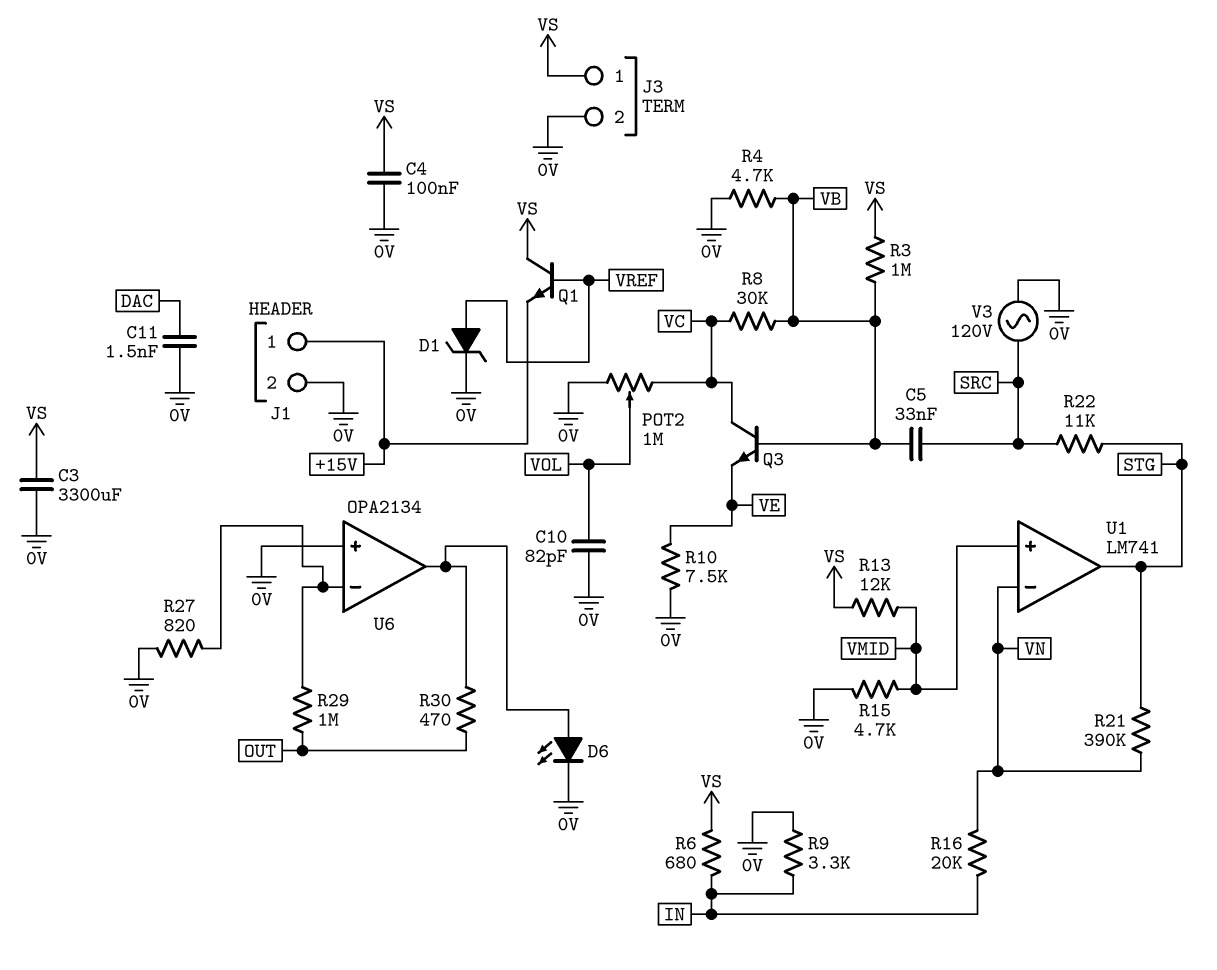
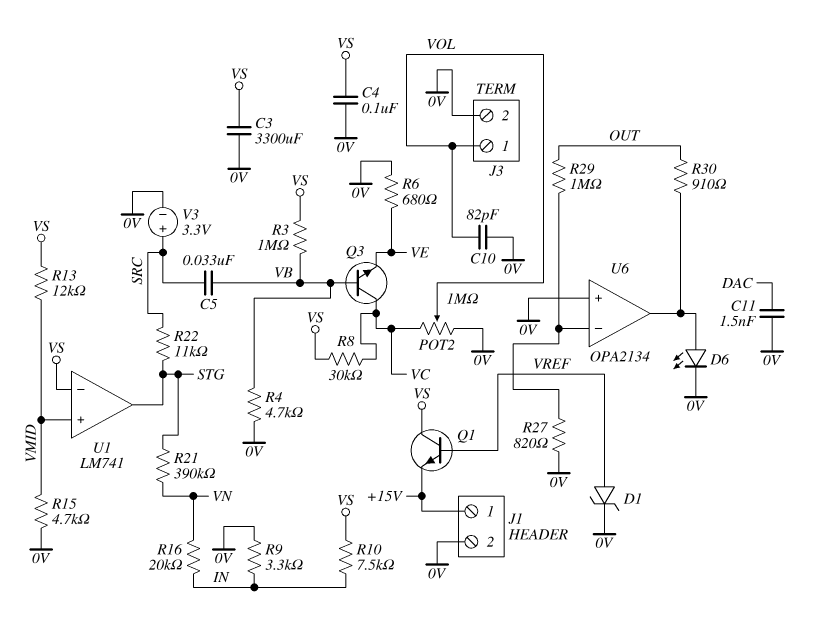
J3 pin 1: VS -> VOL
R6: 680 (IN, VS) -> 680 (0V, VE)
R8: 30k (VB, VC) -> 30k (VC, VS)
R10: 7.5k (0V, VE) -> 7.5k (IN, VS)
R30: 470 (OUT, U6/out) -> 910 (OUT, U6/out)
U1 pin in-: VN -> VS
V3: AC 120V (0V, SRC) -> 3.3V (plus SRC, minus 0V)

